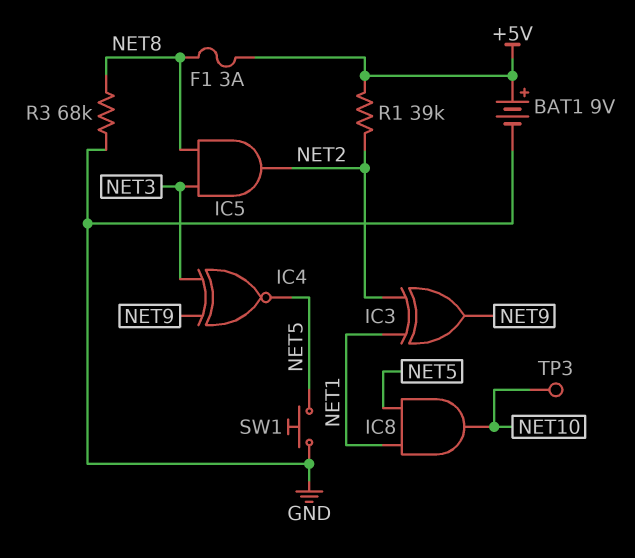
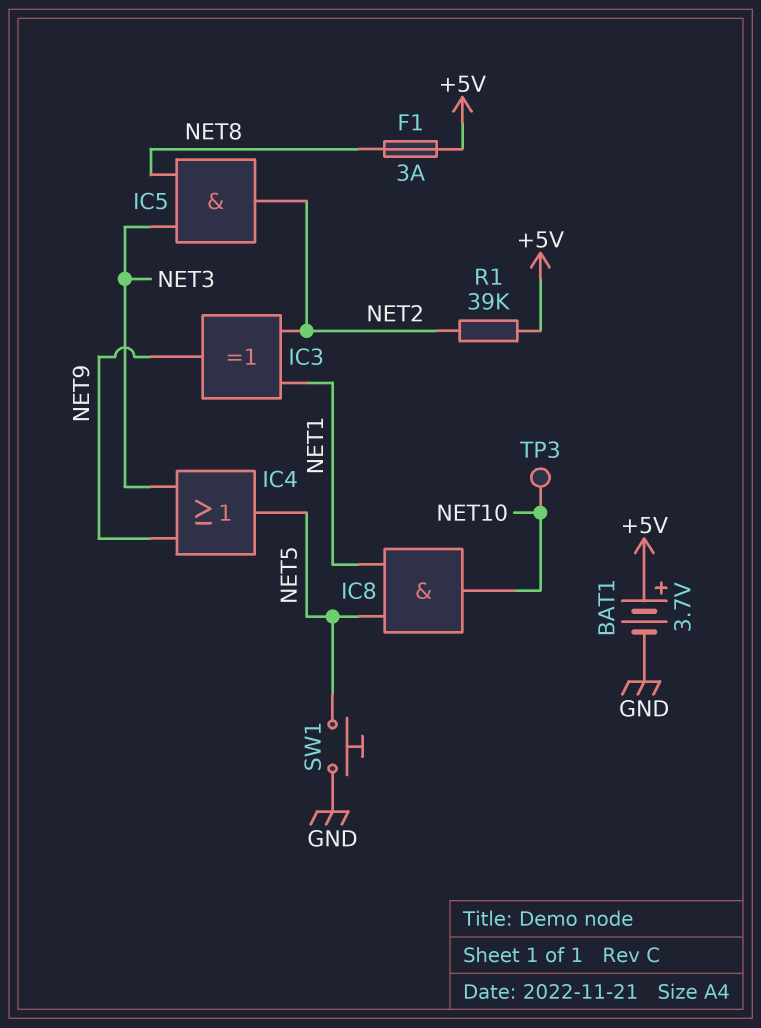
BAT1: 9V (plus +5V, minus GND) -> 3.7V (plus +5V, minus GND)
IC4: XNOR (in NET3, in NET9, out NET5) -> OR (in NET3, in NET9, out NET5)
R3: 68k (GND, NET8) -> none

